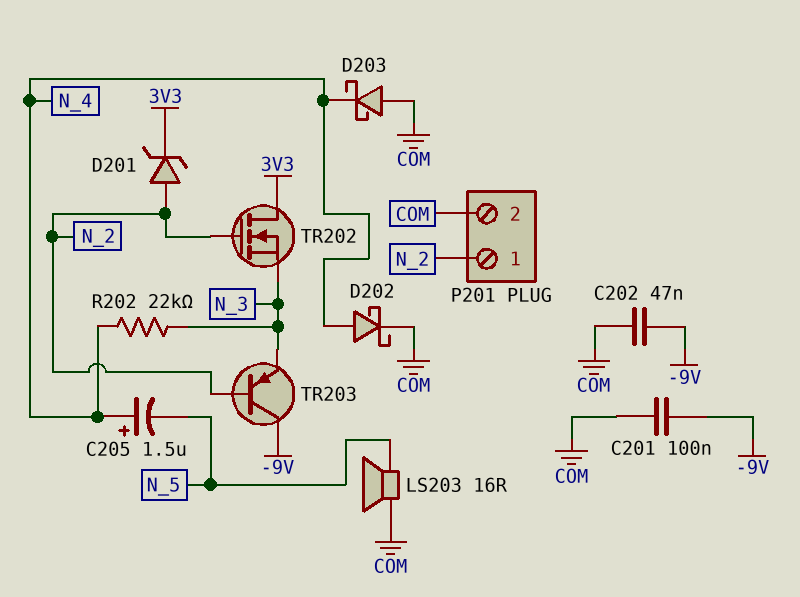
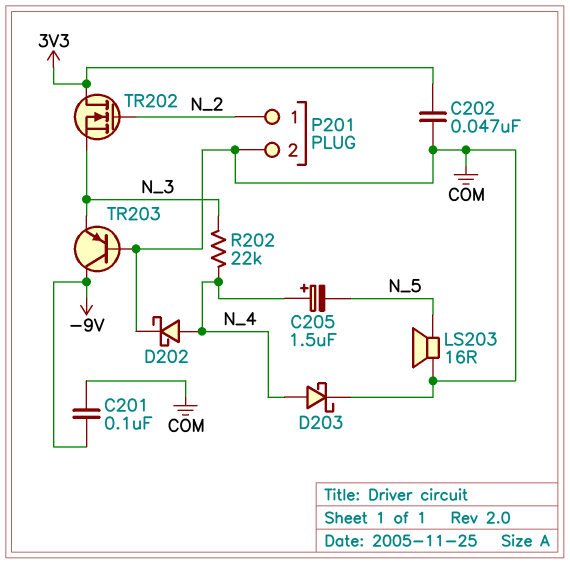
C202: 47nF (-9V, COM) -> 47nF (3V3, COM)
D201: zener (A N_2, K 3V3) -> none
D203: schottky (A COM, K N_4) -> schottky (A N_4, K COM)
TR203: PNP (B N_2, C -9V, E N_3) -> PNP (B COM, C -9V, E N_3)

